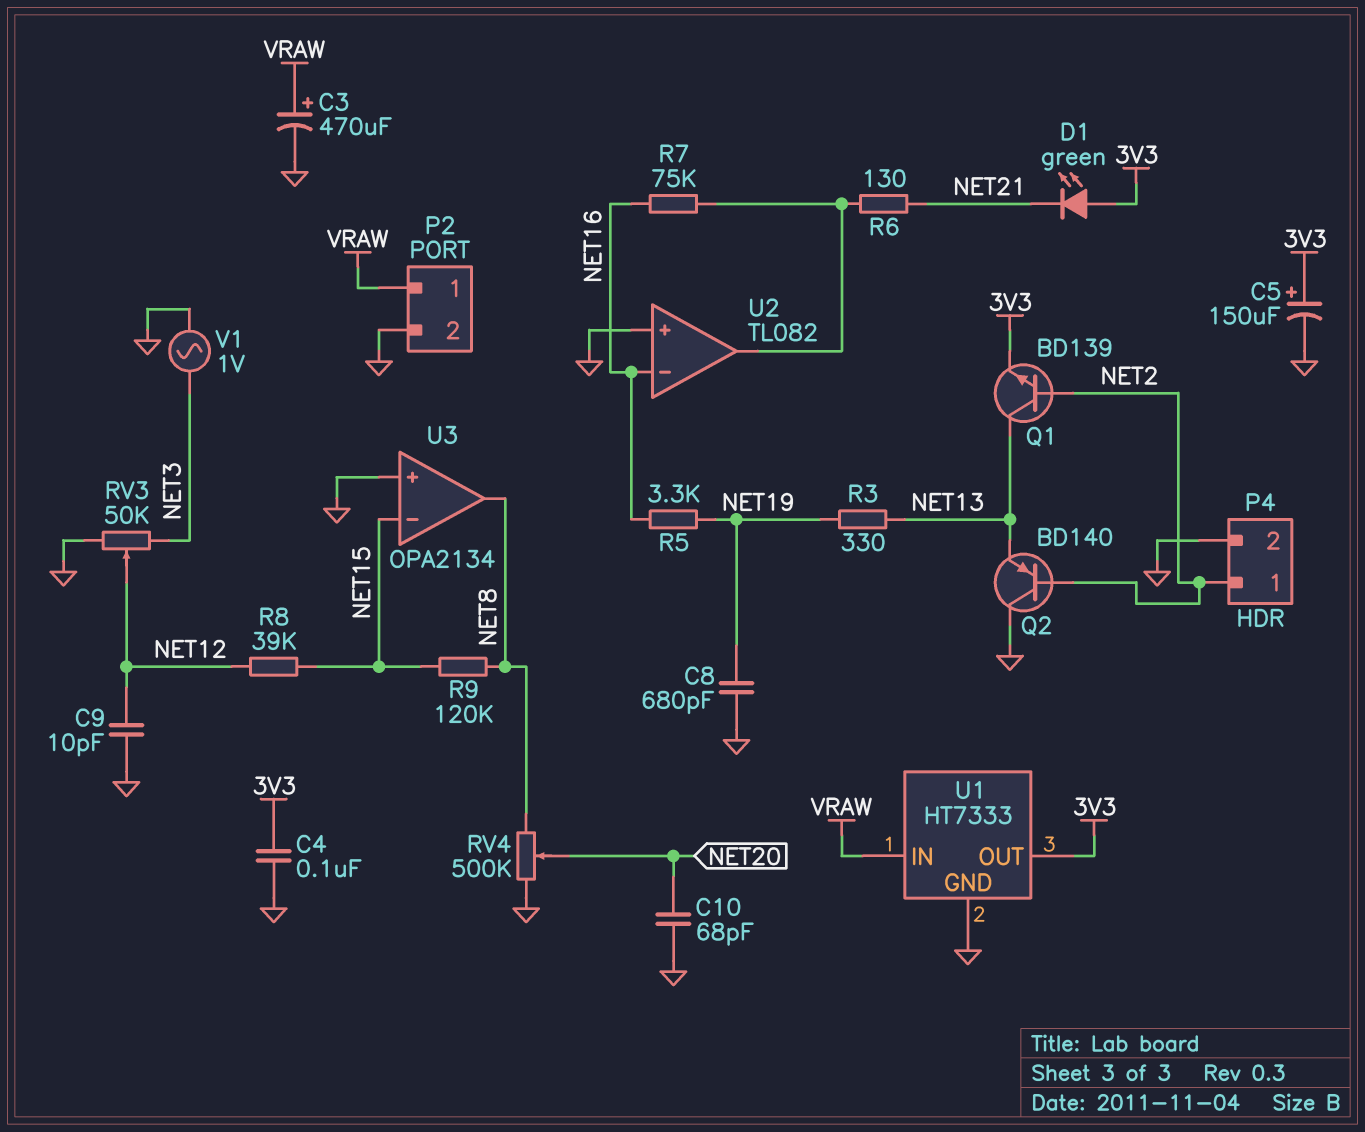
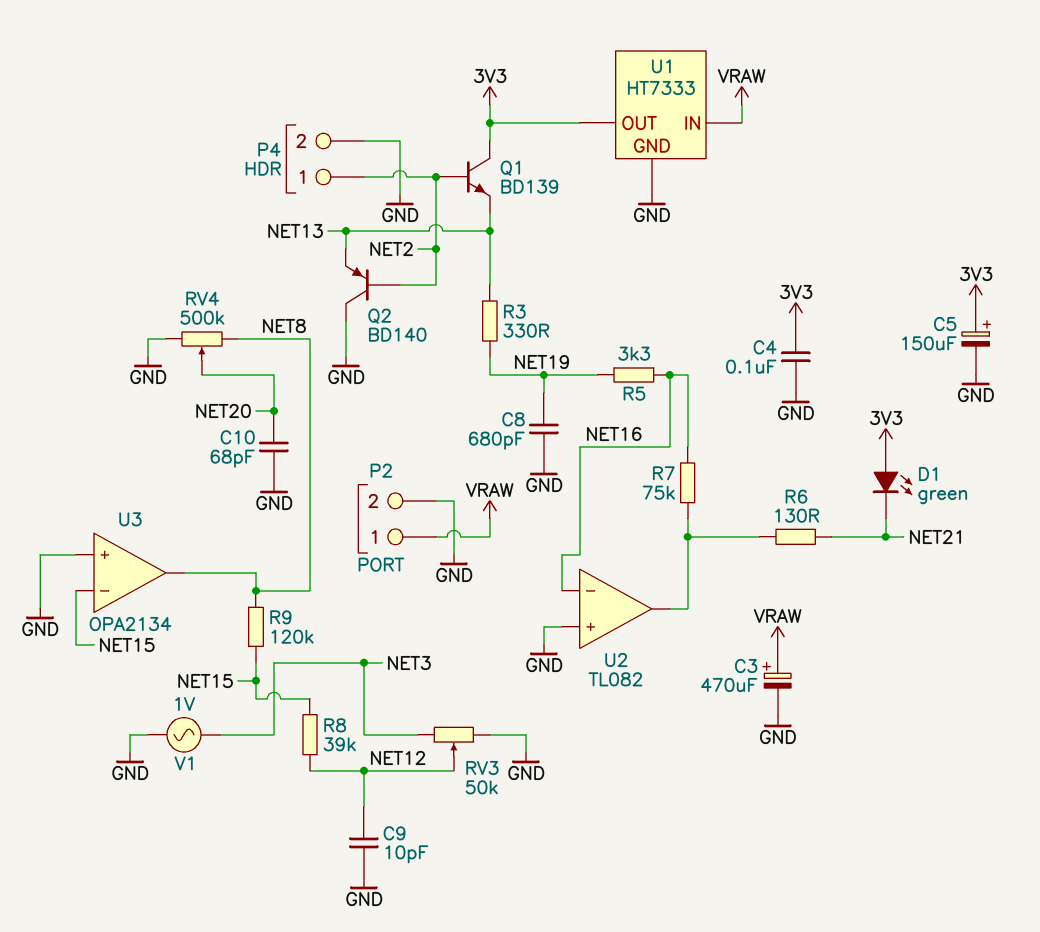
Q1: NPN BD139 (B NET2, C NET13, E 3V3) -> NPN BD139 (B NET2, C 3V3, E NET13)

